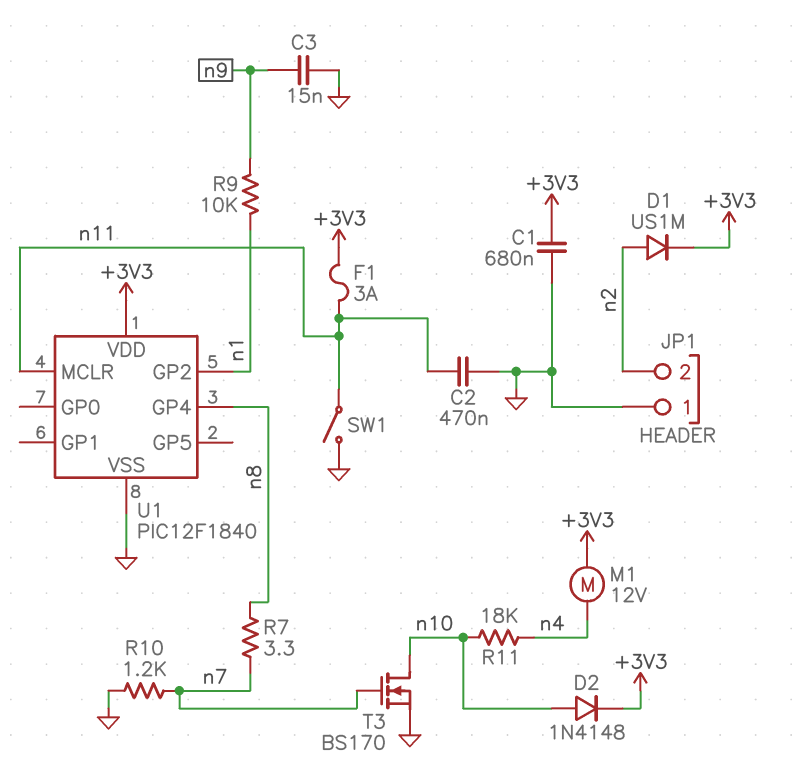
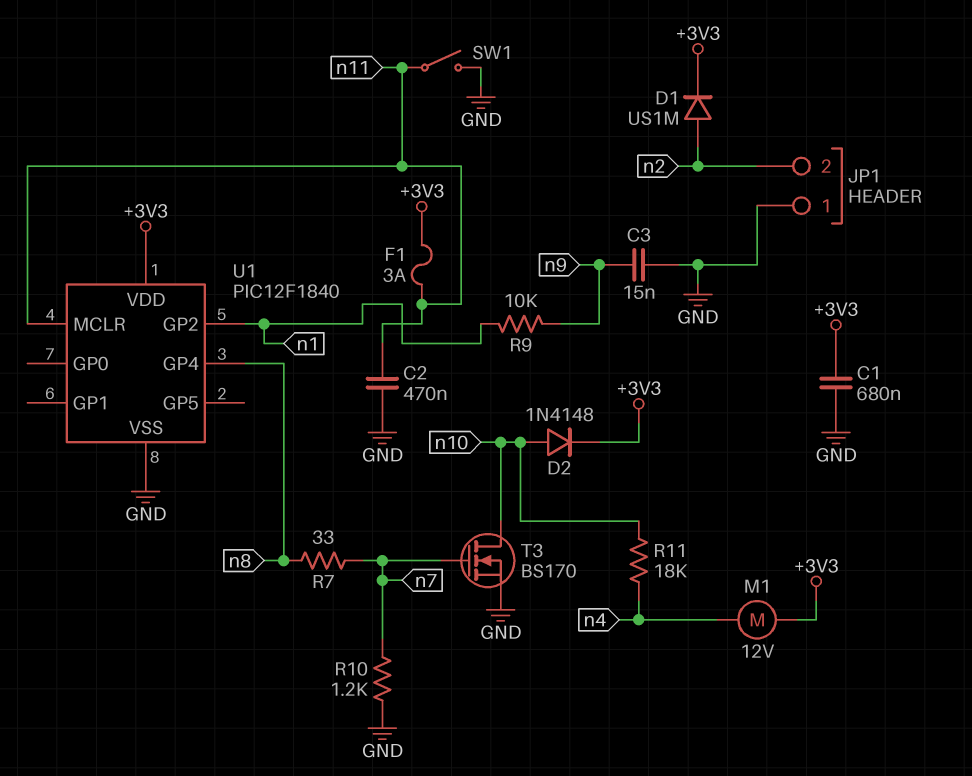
R7: 3.3 (n7, n8) -> 33 (n7, n8)

